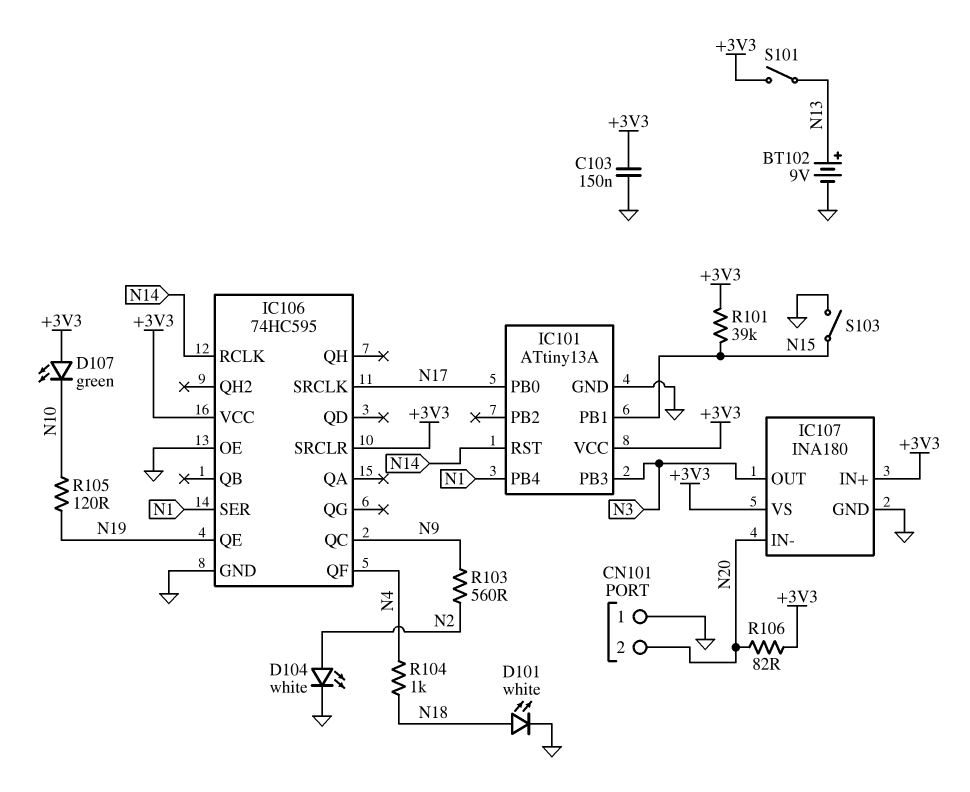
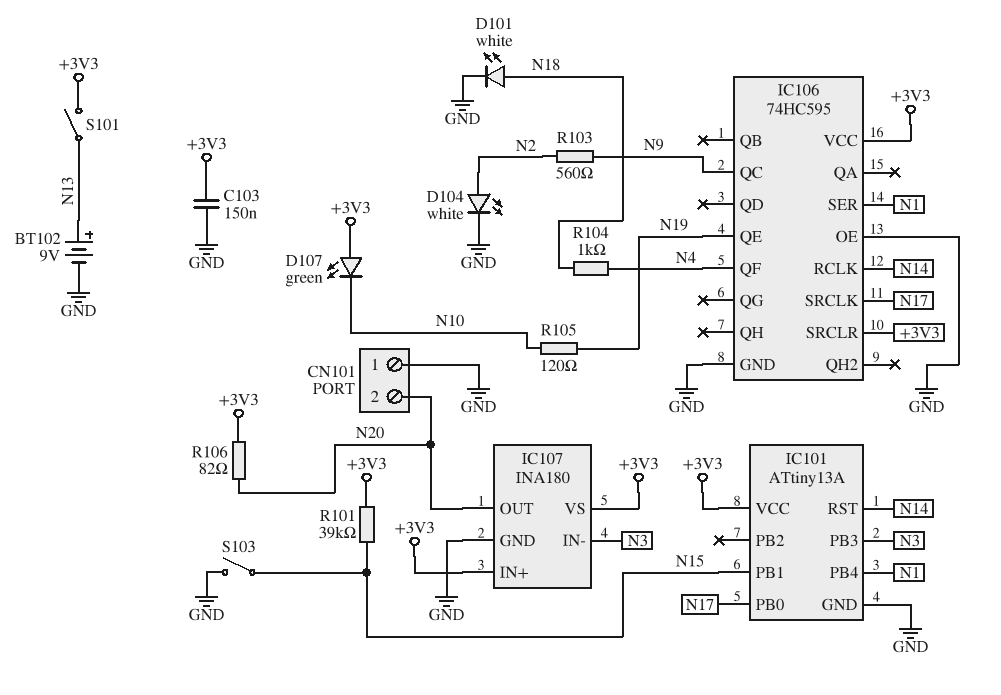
IC107 pin IN-: N20 -> N3
IC107 pin OUT: N3 -> N20

